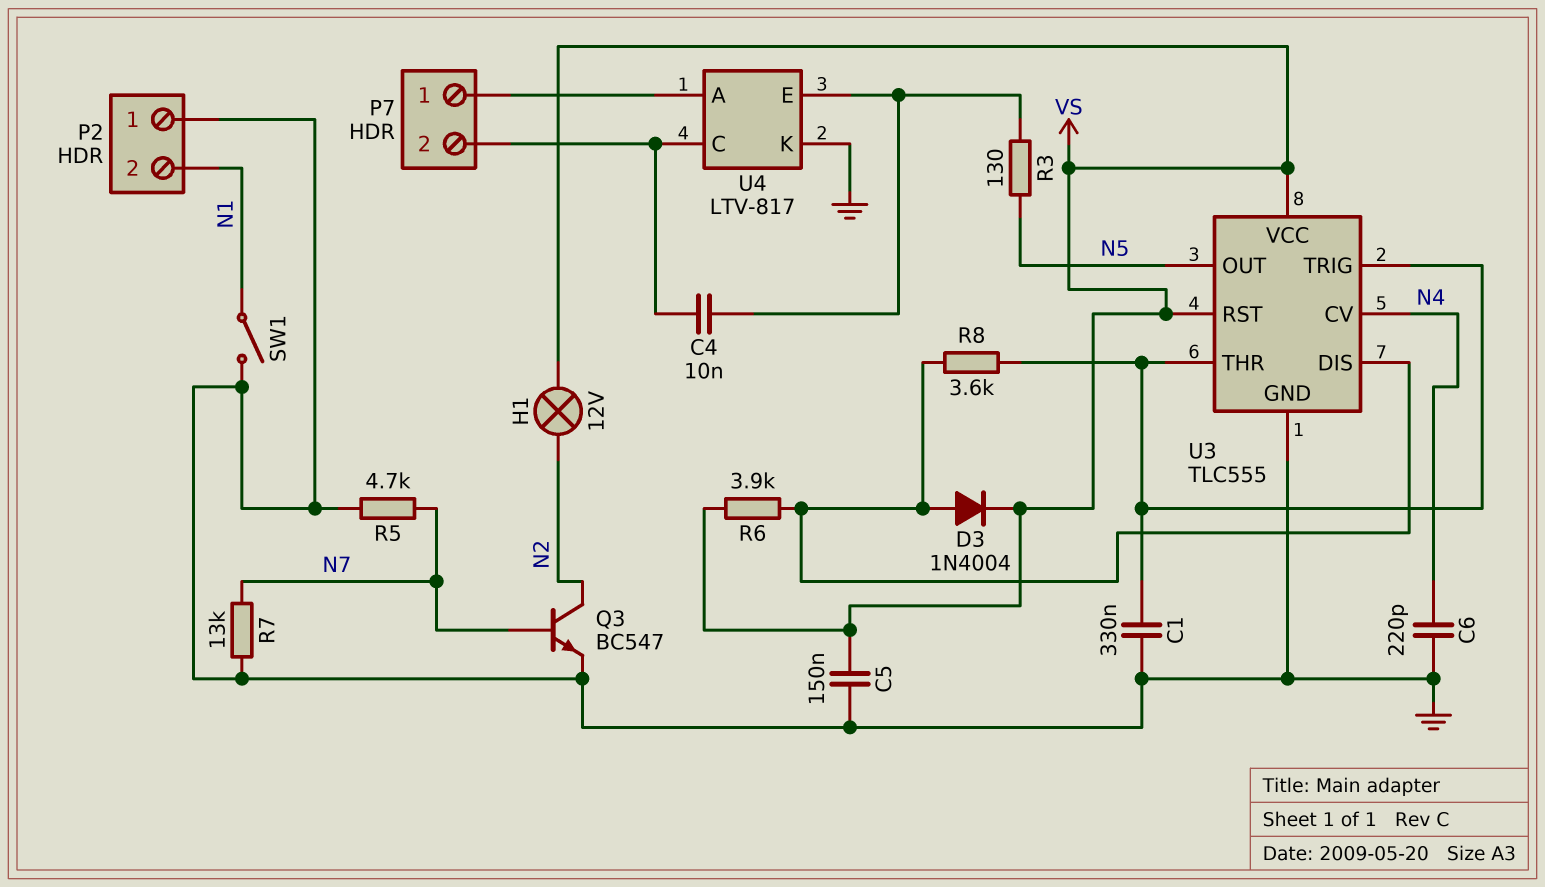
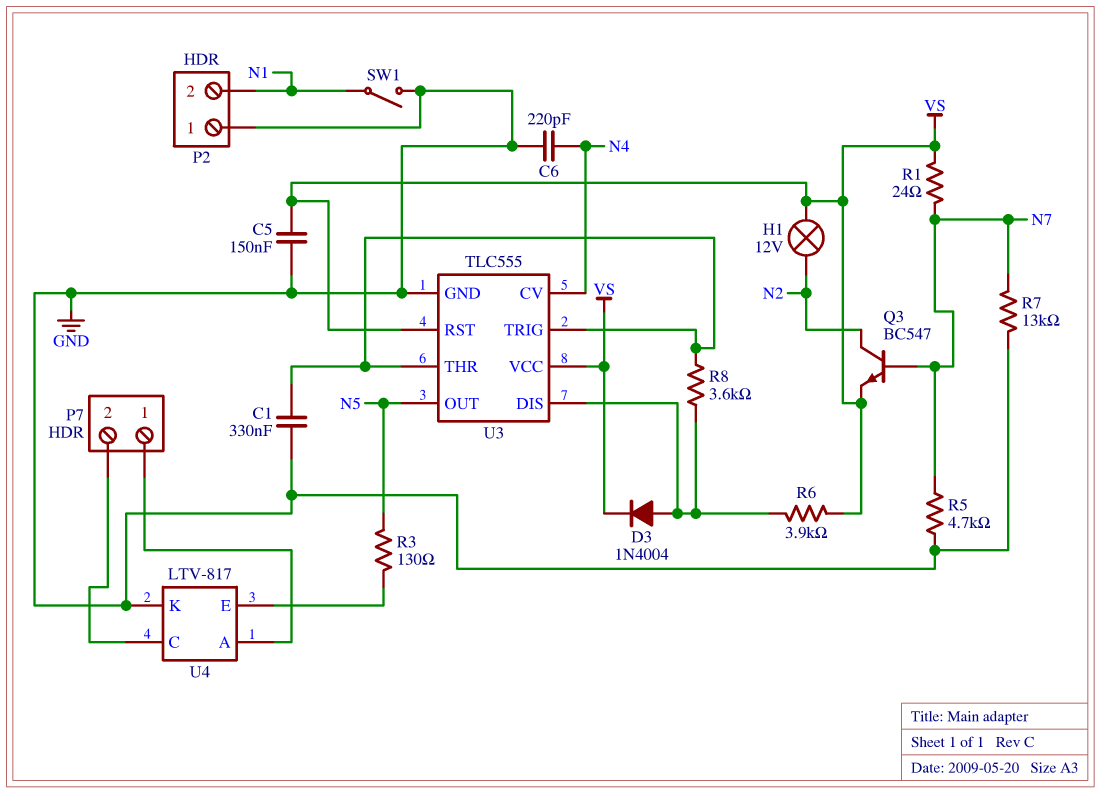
C4: 10nF (P7/2, U4/E) -> none
Q3: NPN BC547 (B N7, C N2, E GND) -> NPN BC547 (B N7, C N2, E VS)
R1: none -> 24 (N7, VS)

